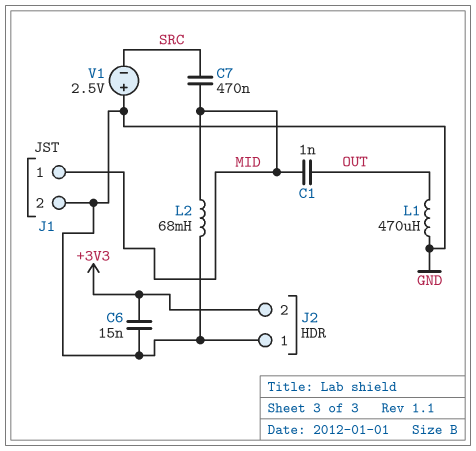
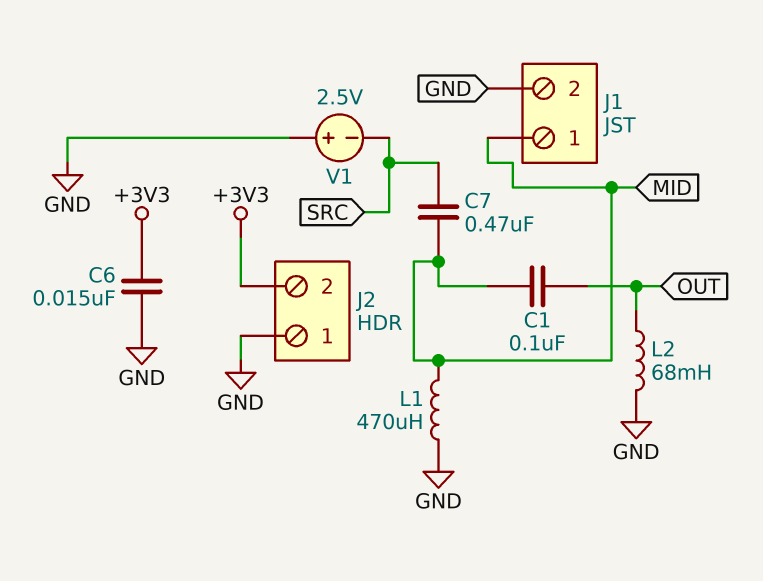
C1: 1nF (MID, OUT) -> 100nF (MID, OUT)
L1: 470uH (GND, OUT) -> 470uH (GND, MID)
L2: 68mH (GND, MID) -> 68mH (GND, OUT)

